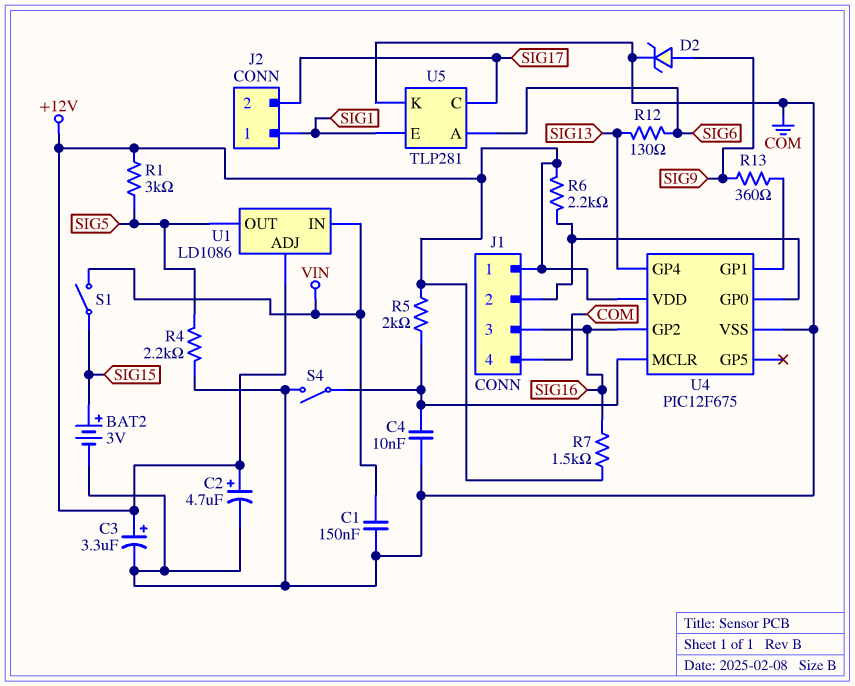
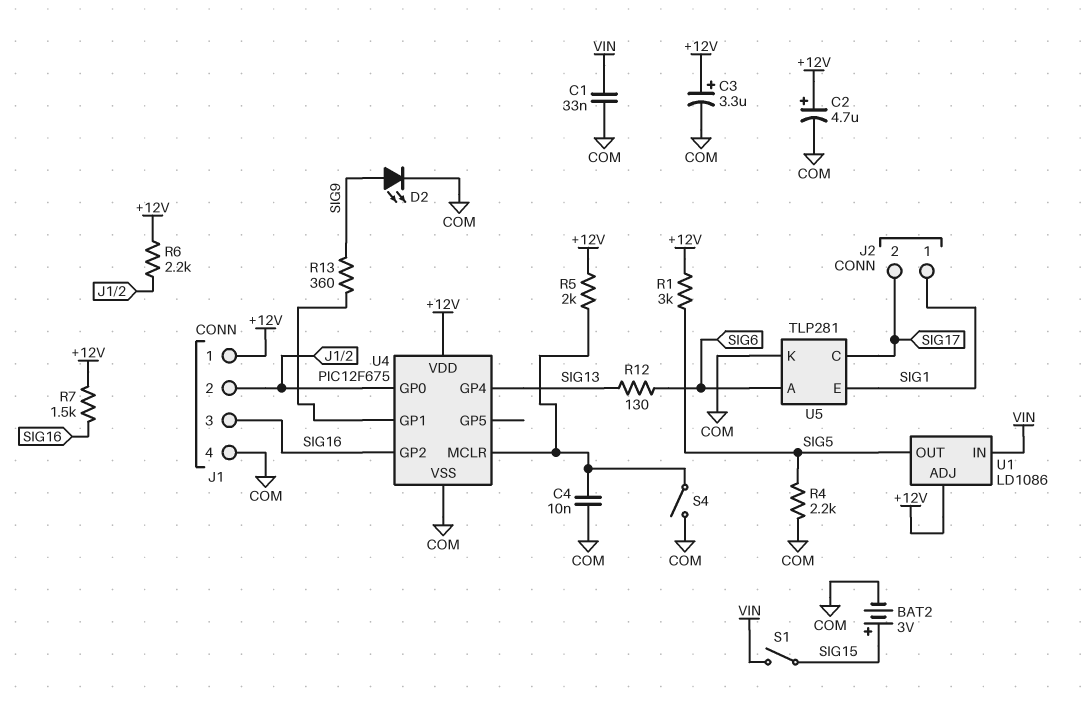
C1: 150nF (COM, VIN) -> 33nF (COM, VIN)
D2: zener (A SIG9, K COM) -> LED (A SIG9, K COM)

